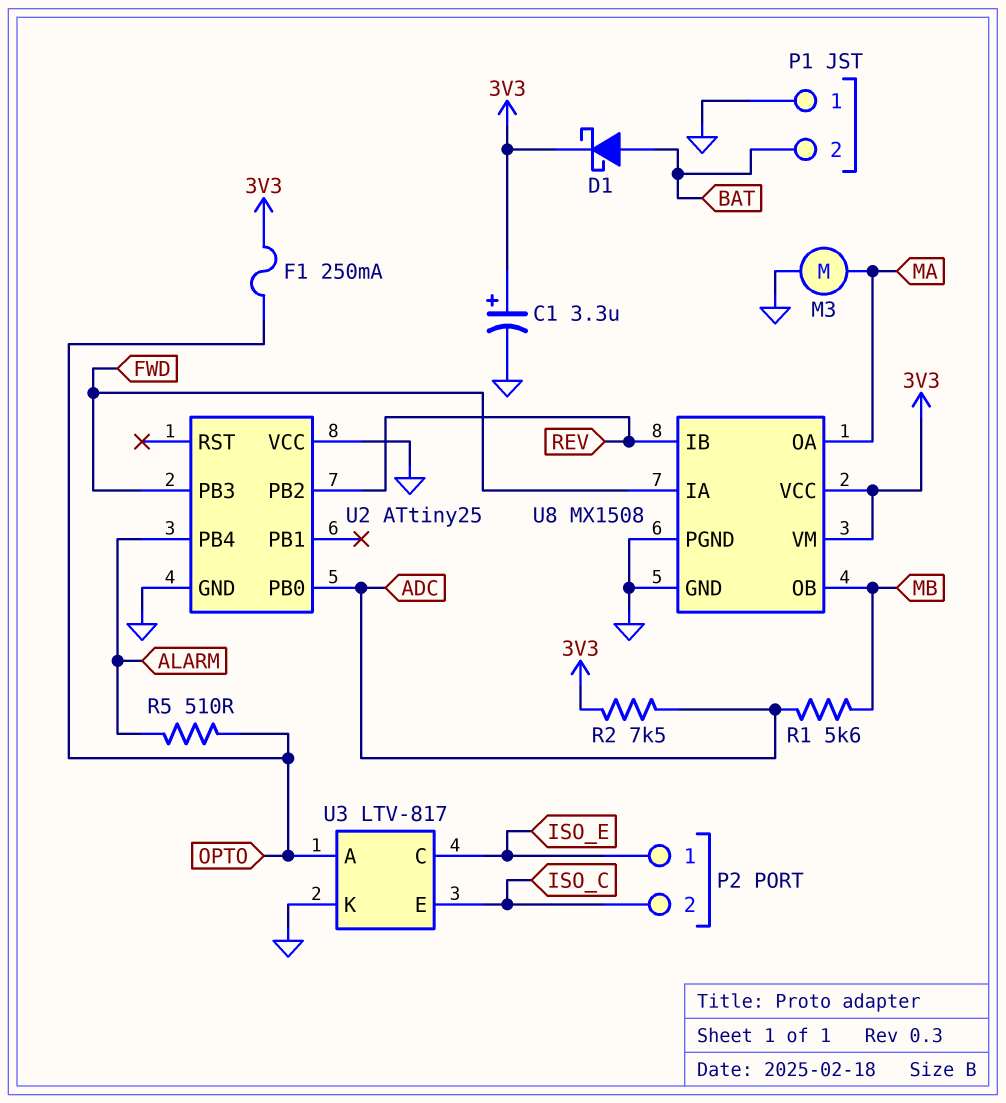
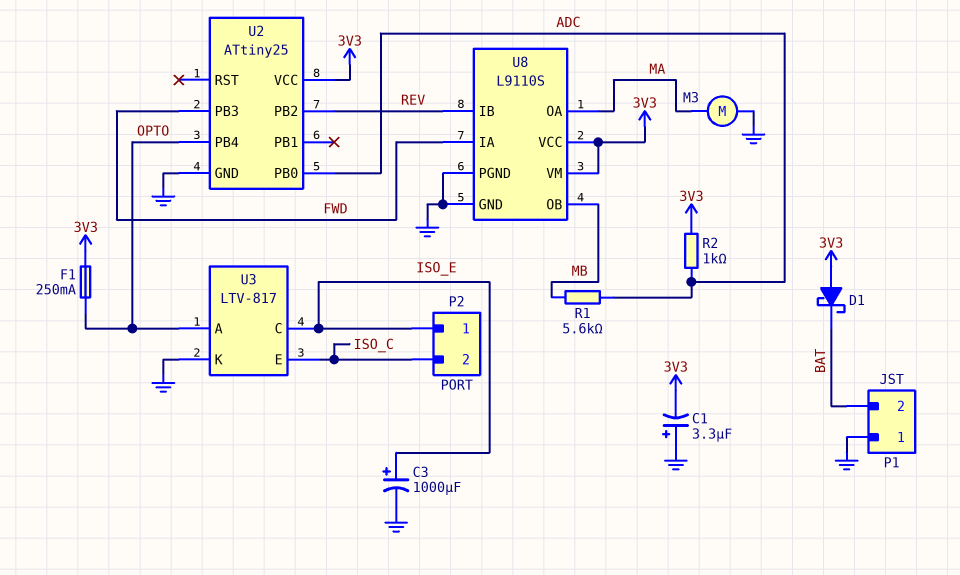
C1: 3.3uF (plus 3V3, minus GND) -> 3.3uF (plus GND, minus 3V3)
C3: none -> 1000uF (plus ISO_E, minus GND)
D1: schottky (A BAT, K 3V3) -> schottky (A 3V3, K BAT)
R2: 7.5k (3V3, ADC) -> 1k (3V3, ADC)
R5: 510 (ALARM, OPTO) -> none
U2 pin PB4: ALARM -> OPTO
U2 pin VCC: GND -> 3V3
U8: MX1508 -> L9110S

